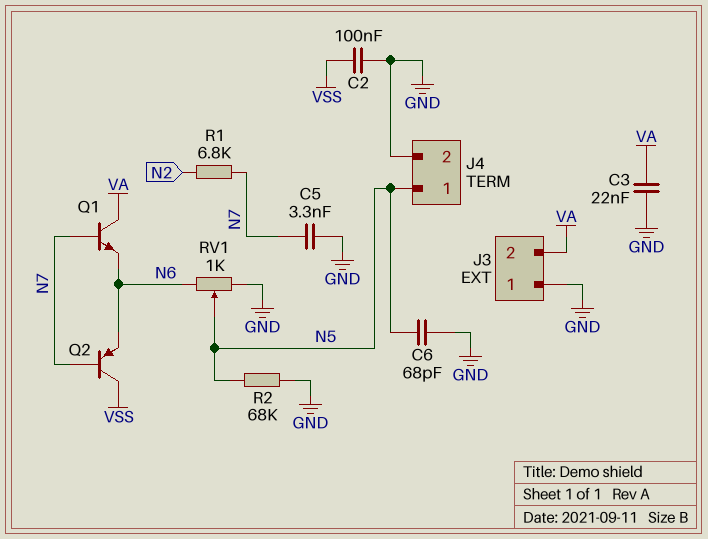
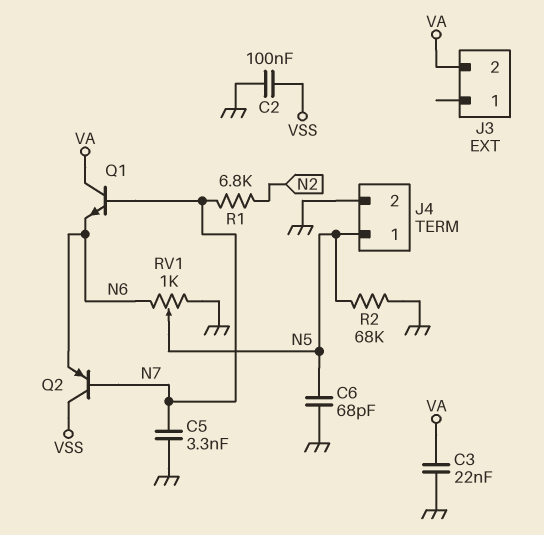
J3 pin 1: GND -> none

